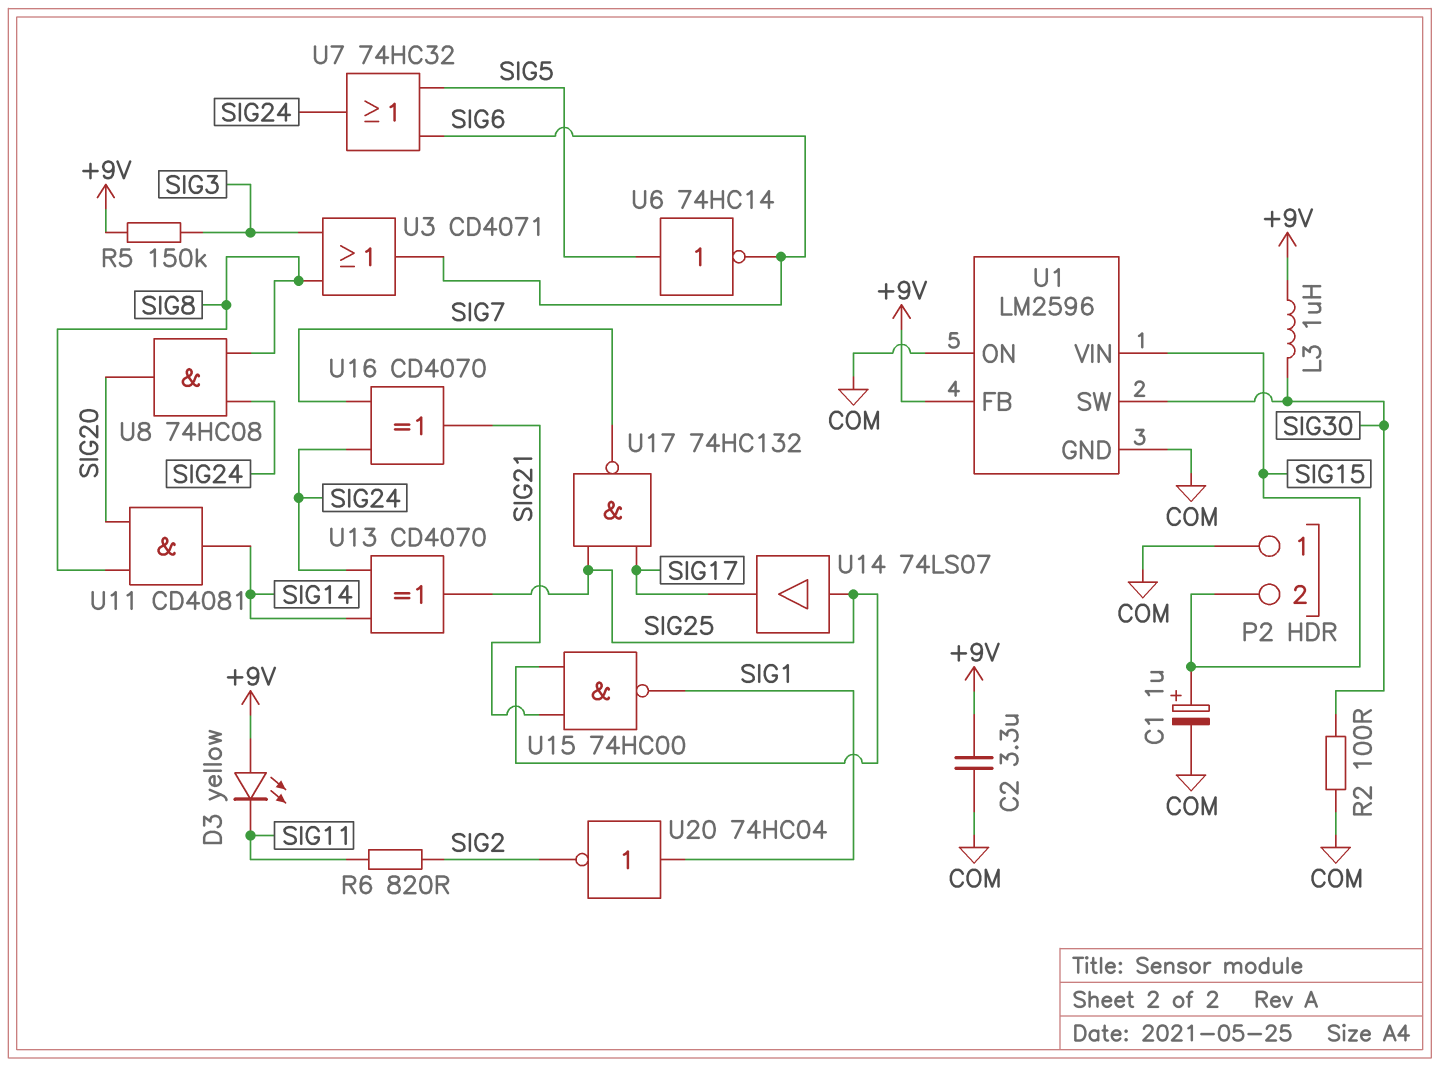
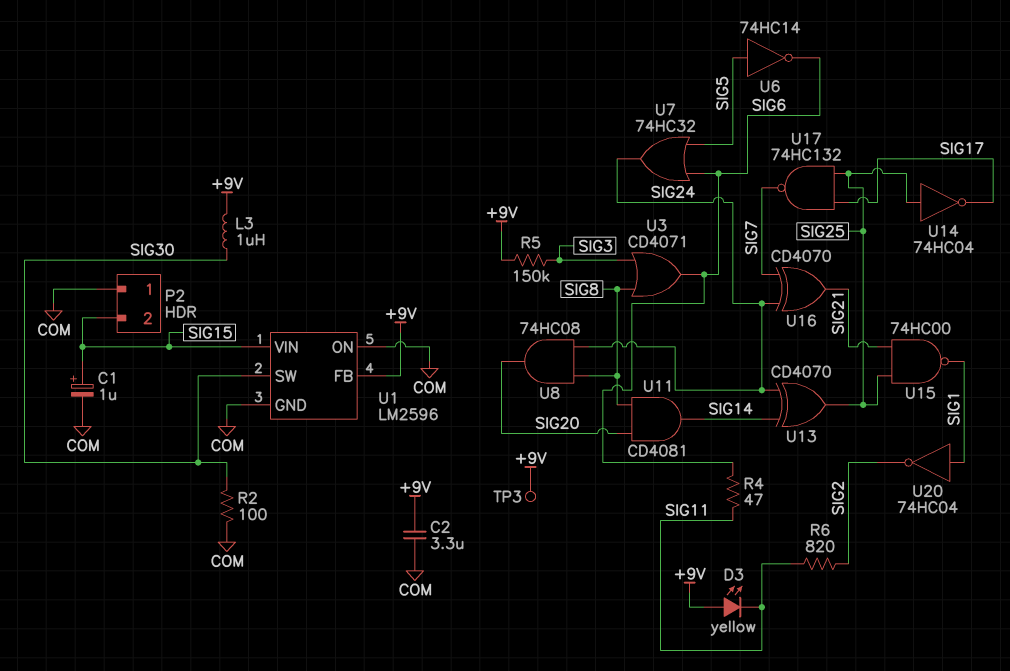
R4: none -> 47 (SIG6, SIG11)
TP3: none -> test point (+9V)
U14: buffer 74LS07 (in SIG25, out SIG17) -> NOT 74HC04 (in SIG25, out SIG17)

